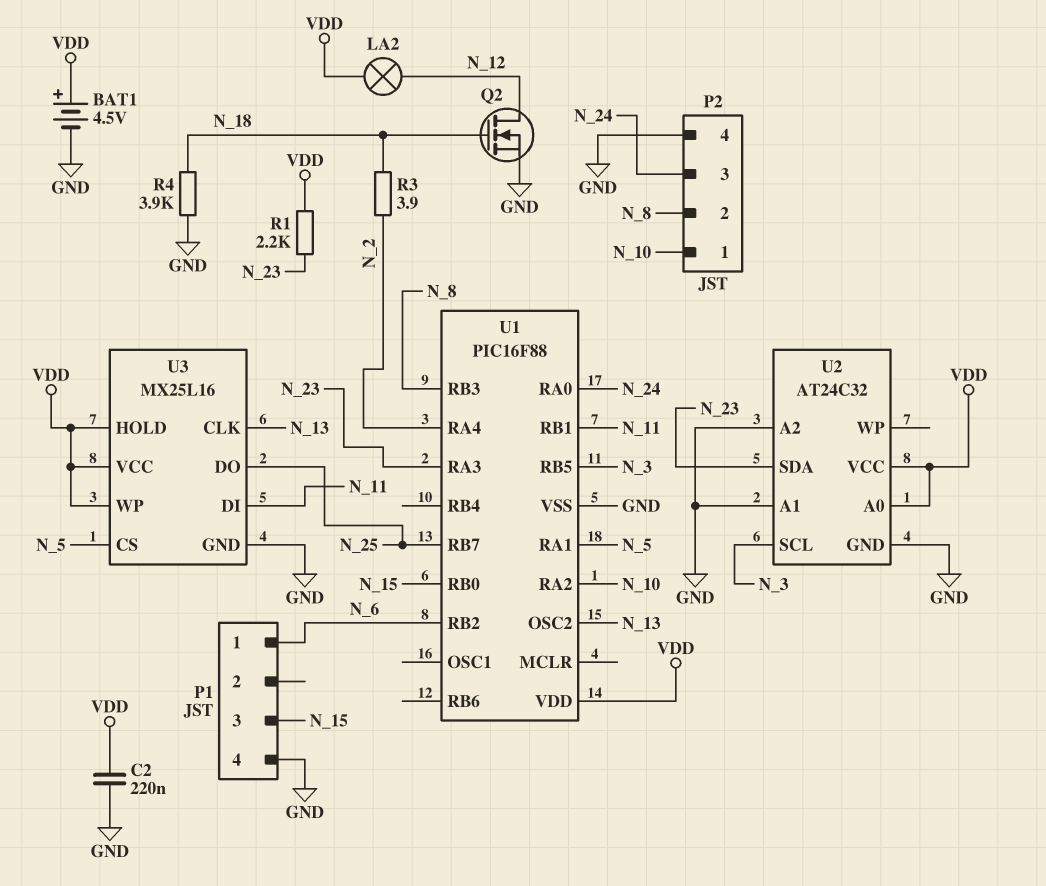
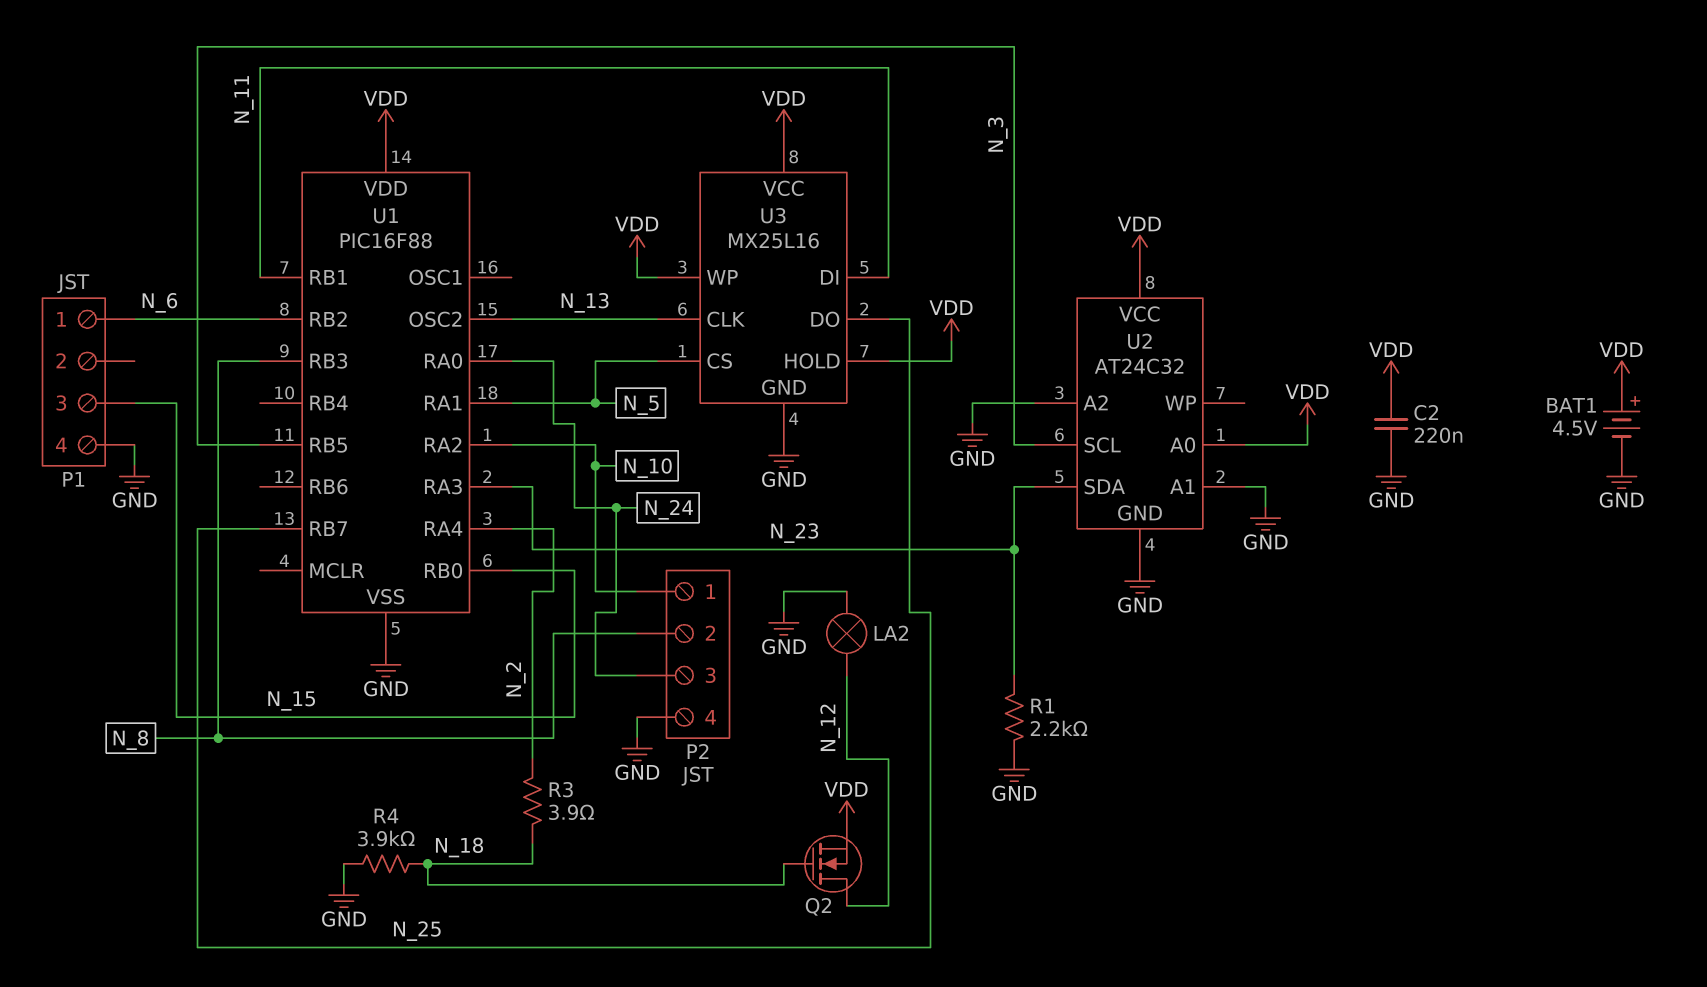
LA2: lamp (N_12, VDD) -> lamp (GND, N_12)
Q2: NMOS (G N_18, D N_12, S GND) -> NMOS (G N_18, D N_12, S VDD)
R1: 2.2k (N_23, VDD) -> 2.2k (GND, N_23)

